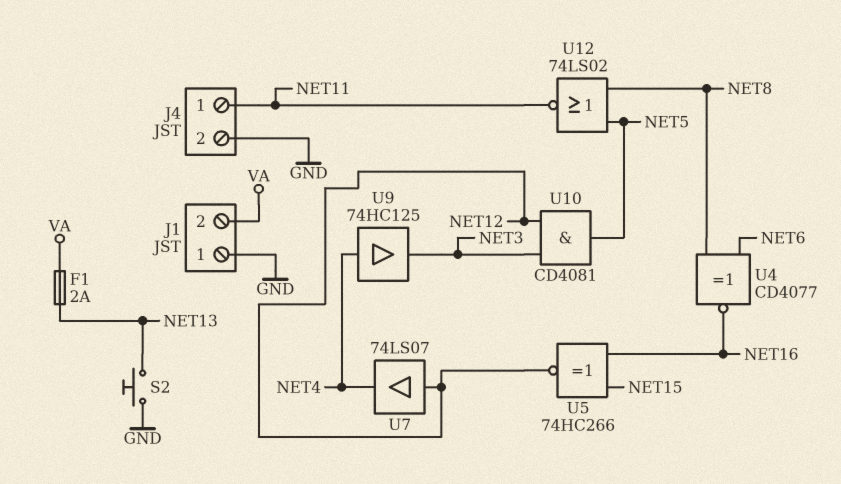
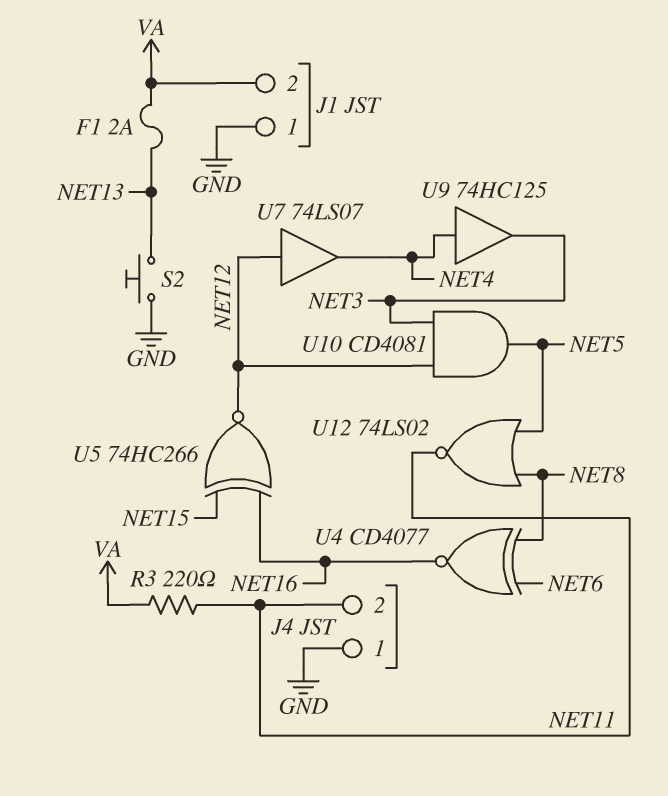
J4 pin 1: NET11 -> GND
J4 pin 2: GND -> NET11
R3: none -> 220 (NET11, VA)

